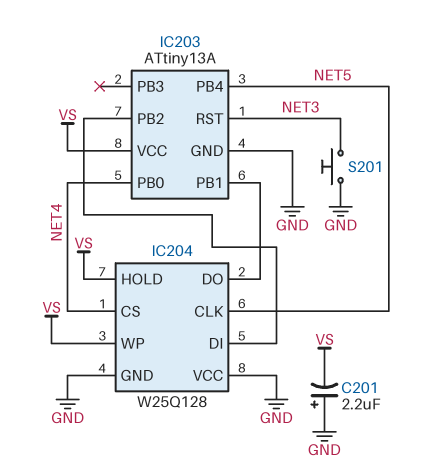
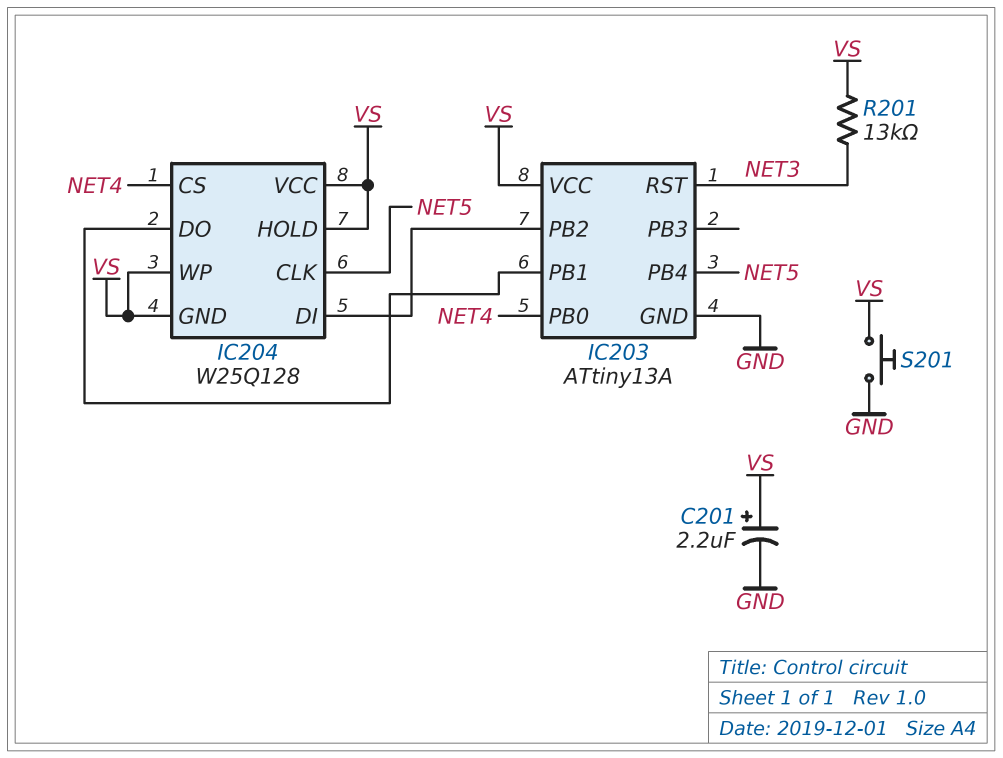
C201: 2.2uF (plus GND, minus VS) -> 2.2uF (plus VS, minus GND)
IC204 pin GND: GND -> VS
IC204 pin VCC: GND -> VS
R201: none -> 13k (NET3, VS)
S201: button (GND, NET3) -> button (GND, VS)

